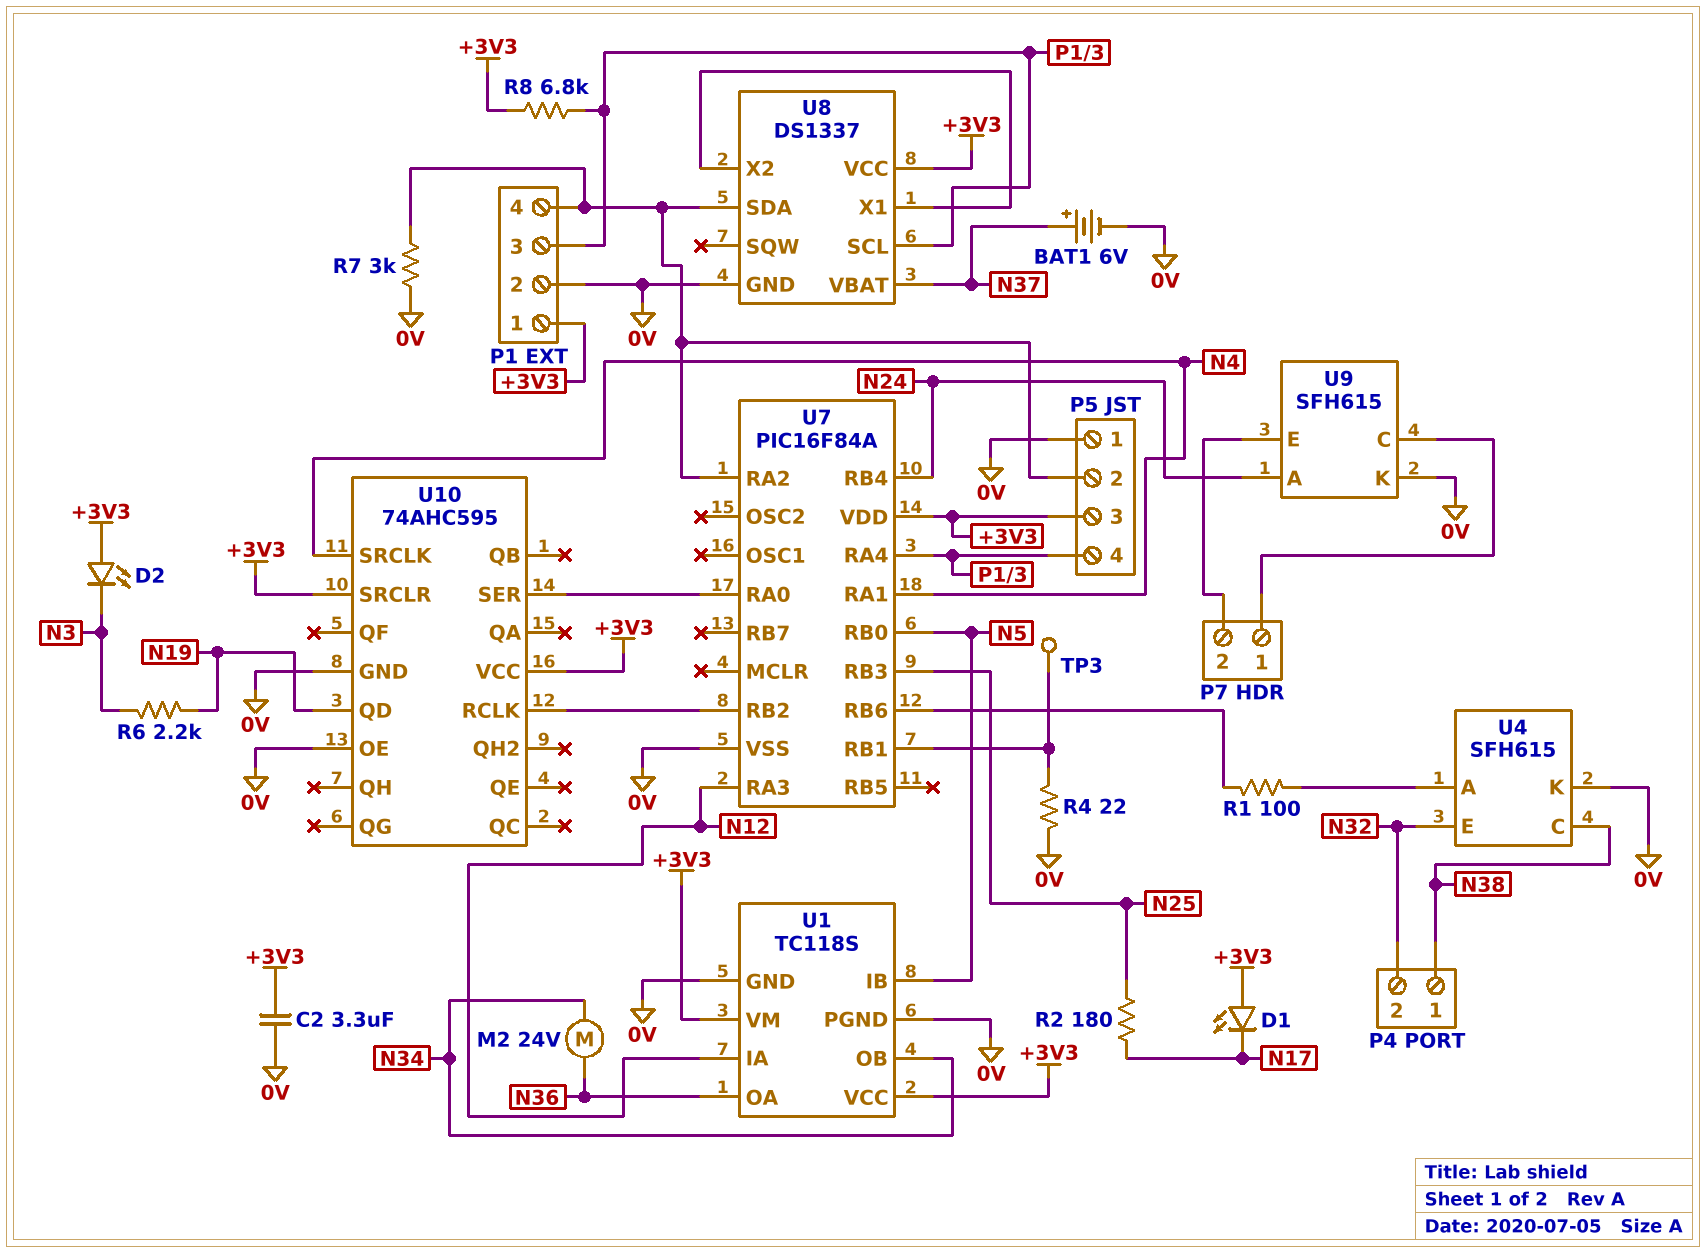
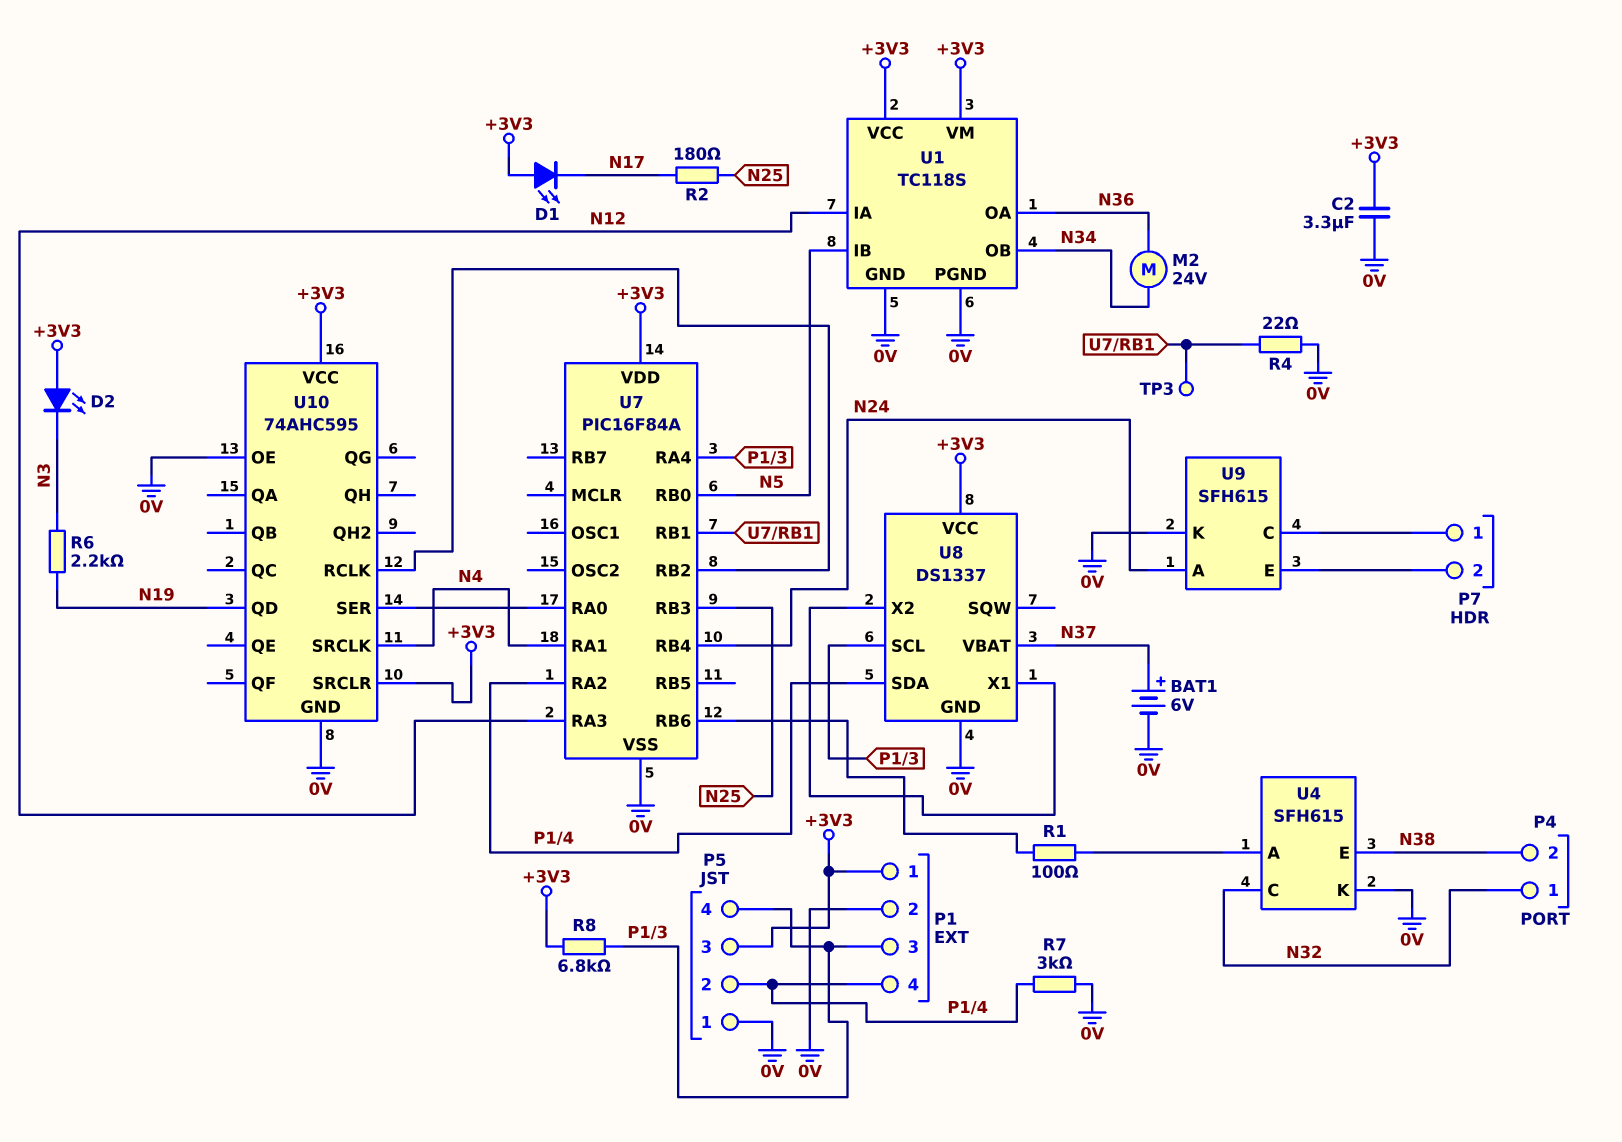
P4 pin 1: N38 -> N32
P4 pin 2: N32 -> N38
U4 pin C: N38 -> N32
U4 pin E: N32 -> N38

